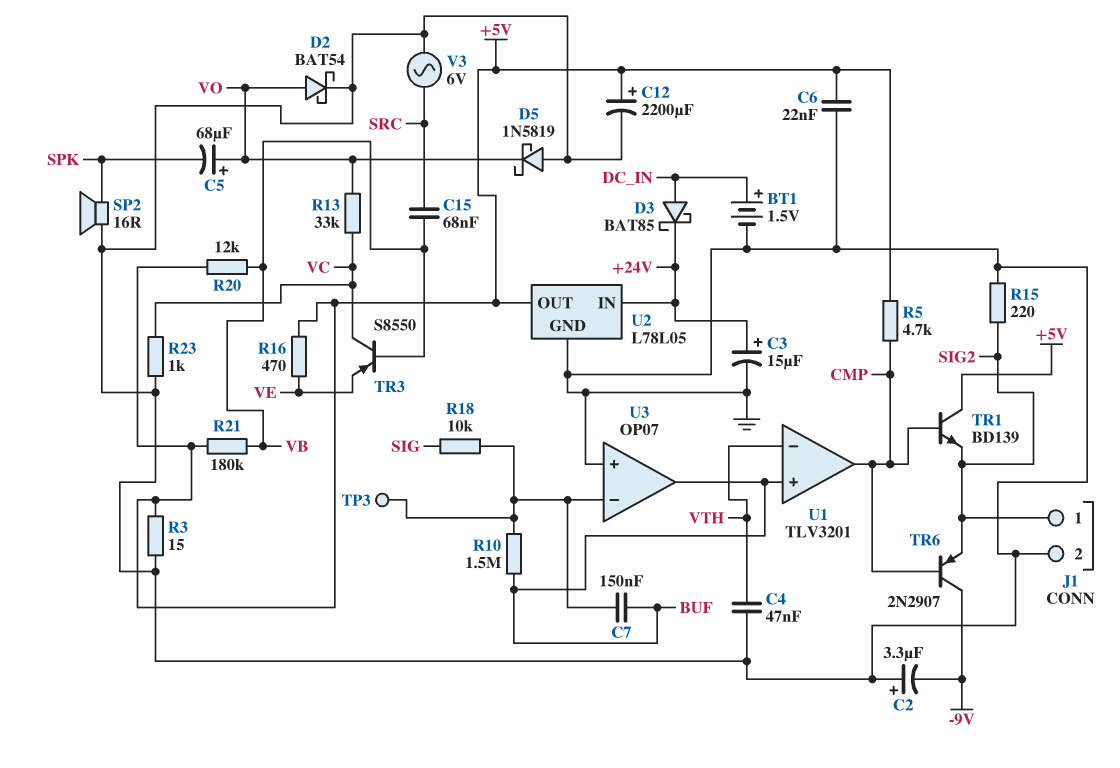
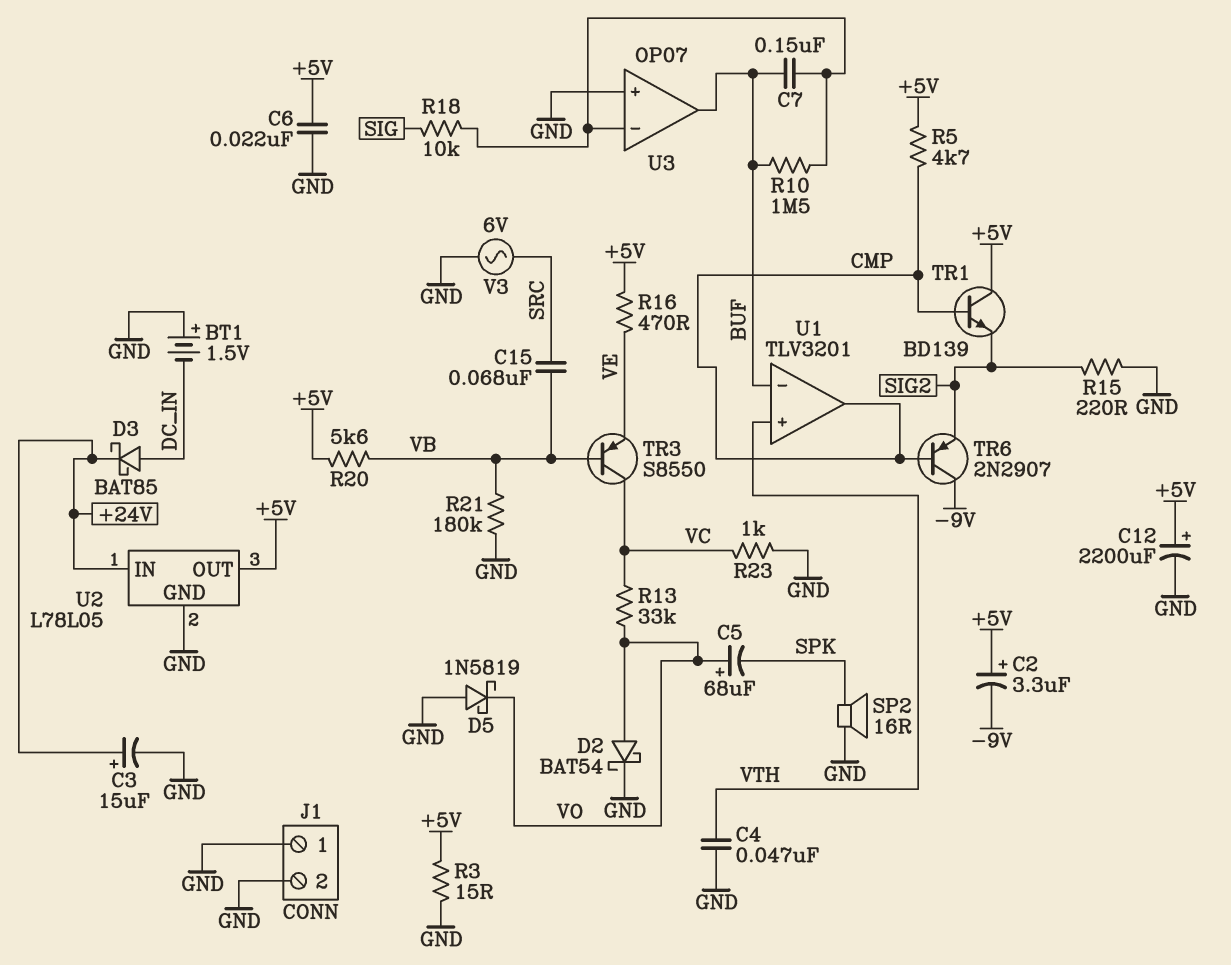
BT1: 1.5V (plus DC_IN, minus GND) -> 1.5V (plus GND, minus DC_IN)
C2: 3.3uF (plus GND, minus -9V) -> 3.3uF (plus +5V, minus -9V)
J1 pin 1: SIG2 -> GND
R20: 12k (+5V, VB) -> 5.6k (+5V, VB)
R21: 180k (+5V, VB) -> 180k (GND, VB)
TP3: test point (U3/in-) -> none
U1 pin in+: BUF -> VTH
U1 pin in-: VTH -> BUF

